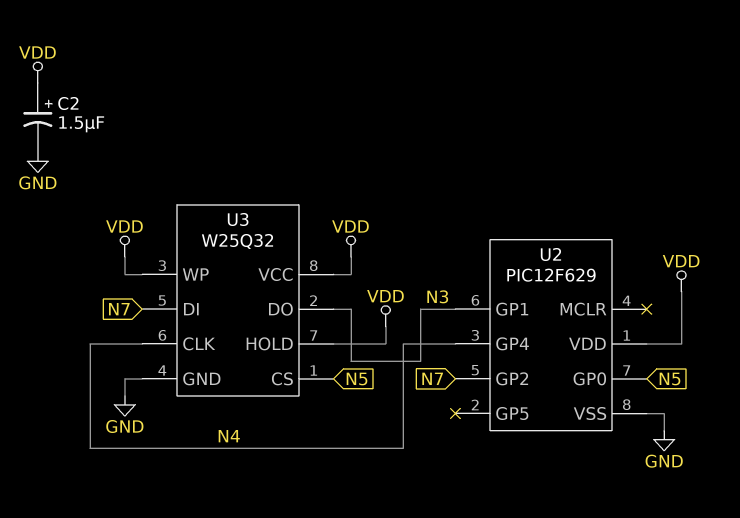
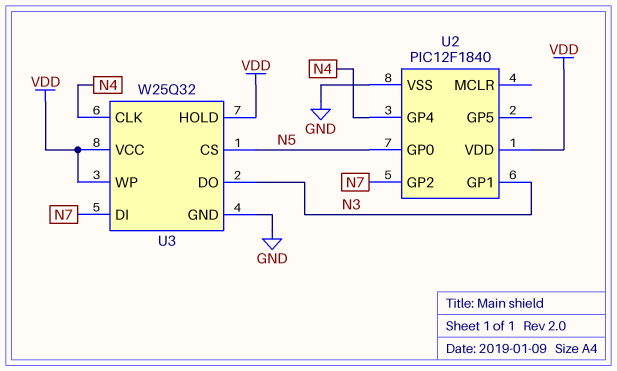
C2: 1.5uF (plus VDD, minus GND) -> none
U2: PIC12F629 -> PIC12F1840

